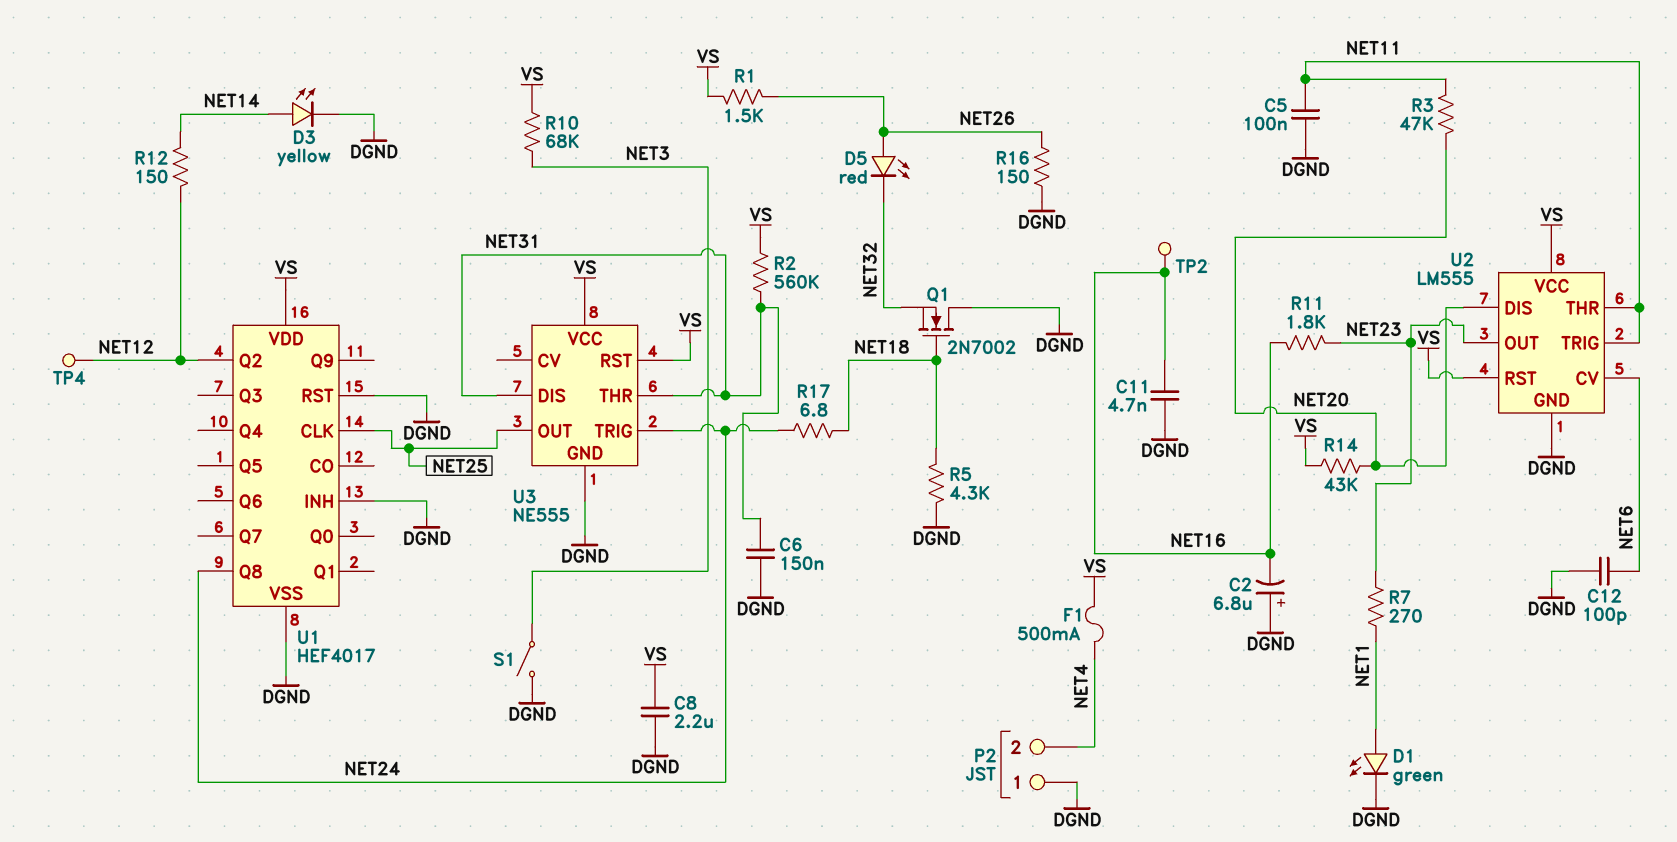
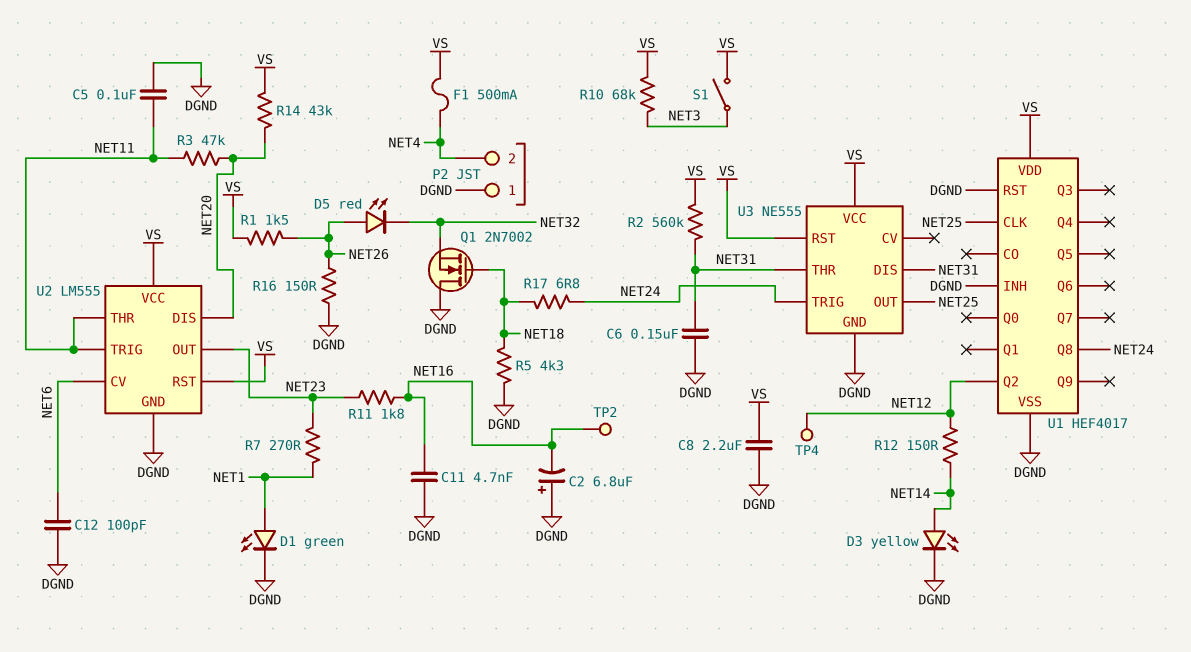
S1: switch (DGND, NET3) -> switch (NET3, VS)

